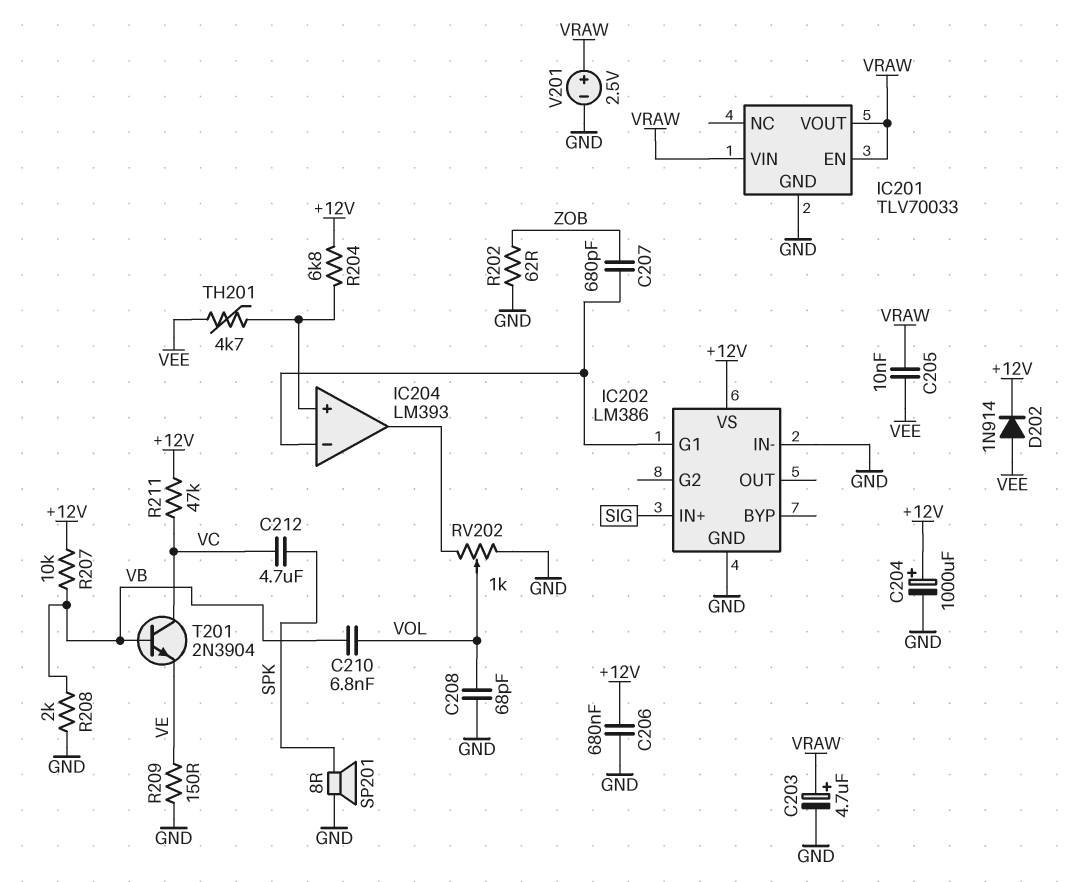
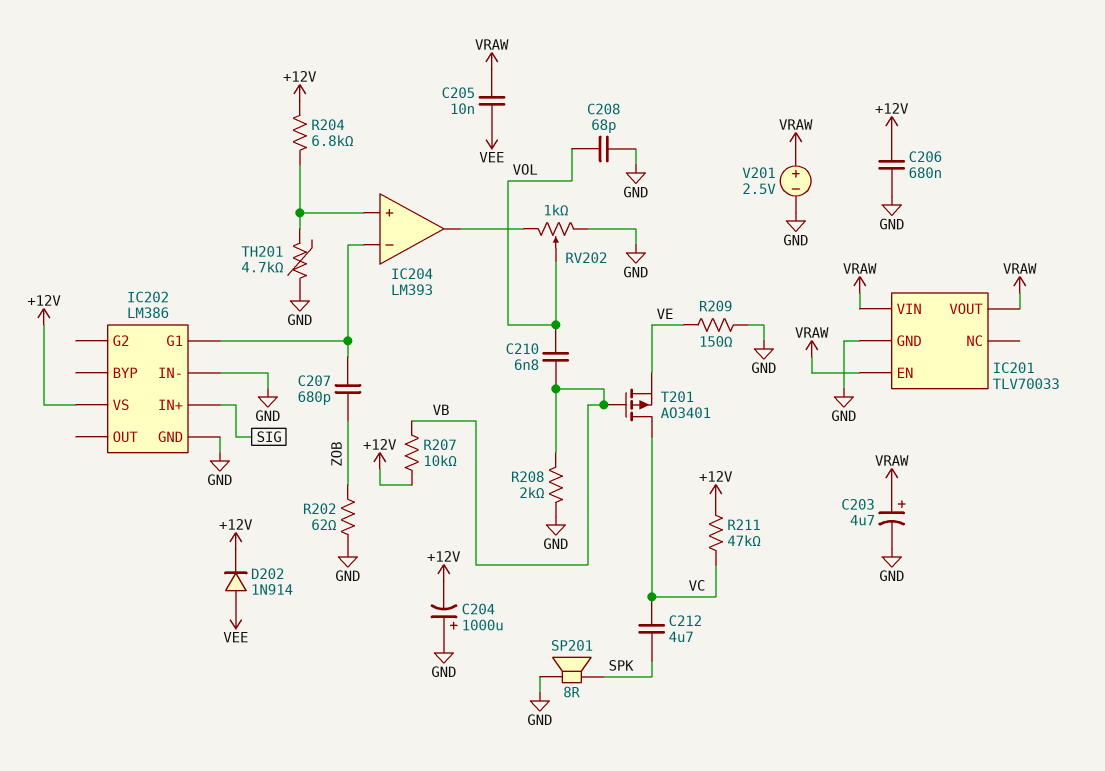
C204: 1000uF (plus +12V, minus GND) -> 1000uF (plus GND, minus +12V)
T201: NPN 2N3904 (B VB, C VC, E VE) -> PMOS AO3401 (G VB, D VC, S VE)
TH201: 4.7k (IC204/in+, VEE) -> 4.7k (GND, IC204/in+)

